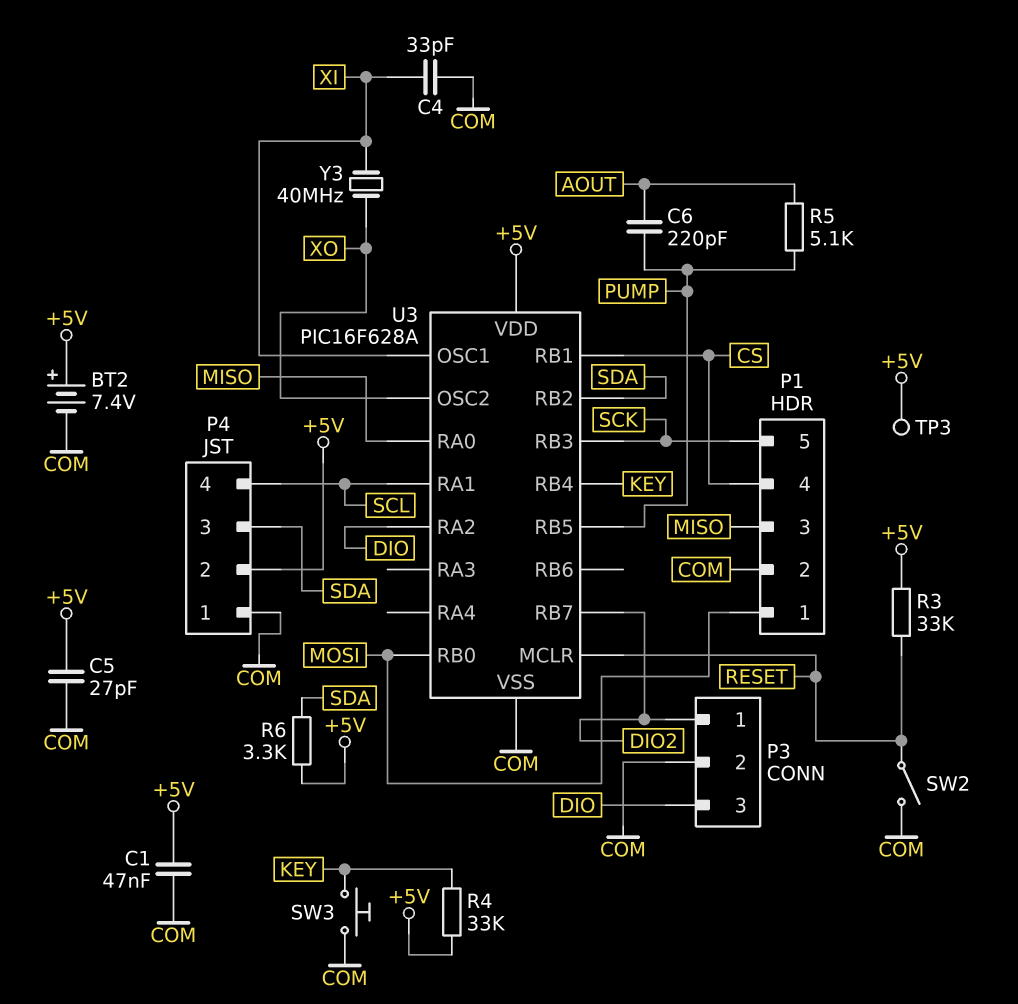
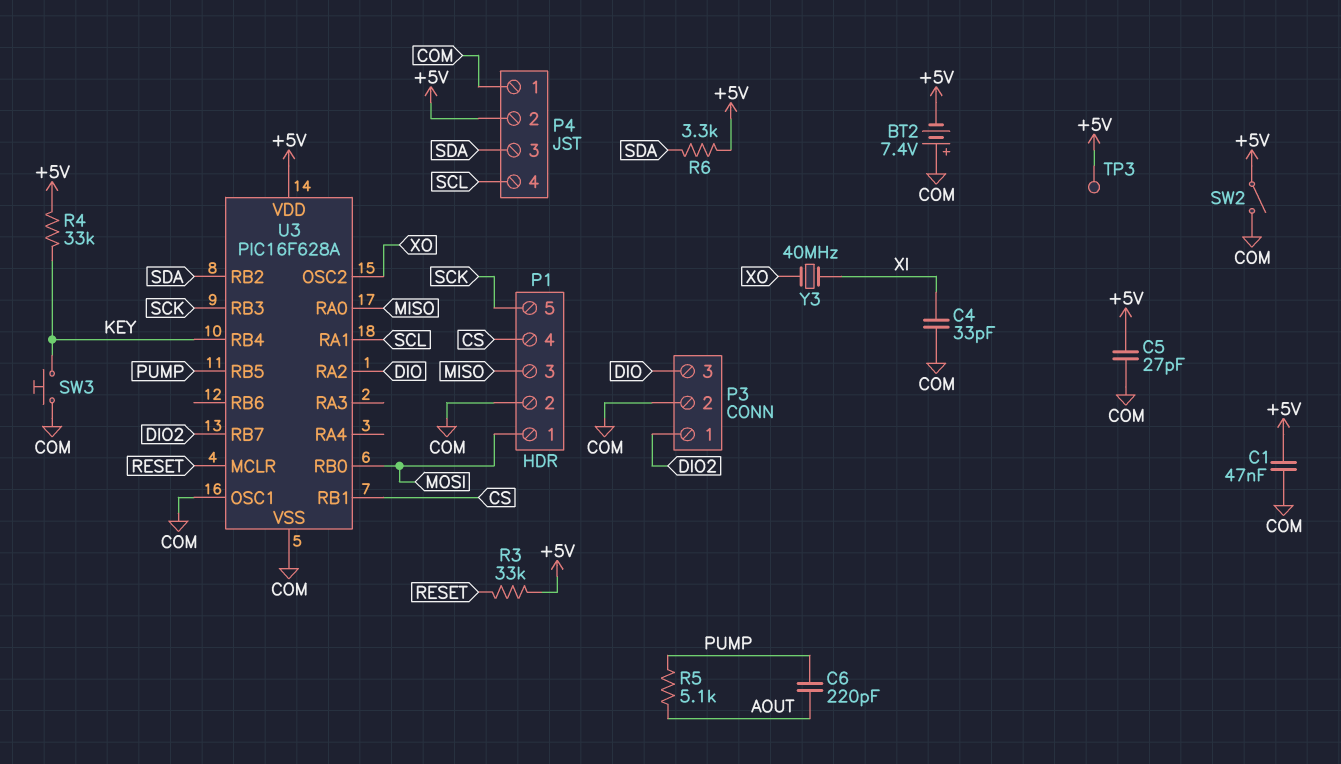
BT2: 7.4V (plus +5V, minus COM) -> 7.4V (plus COM, minus +5V)
SW2: switch (COM, RESET) -> switch (+5V, COM)
U3 pin OSC1: XI -> COM

